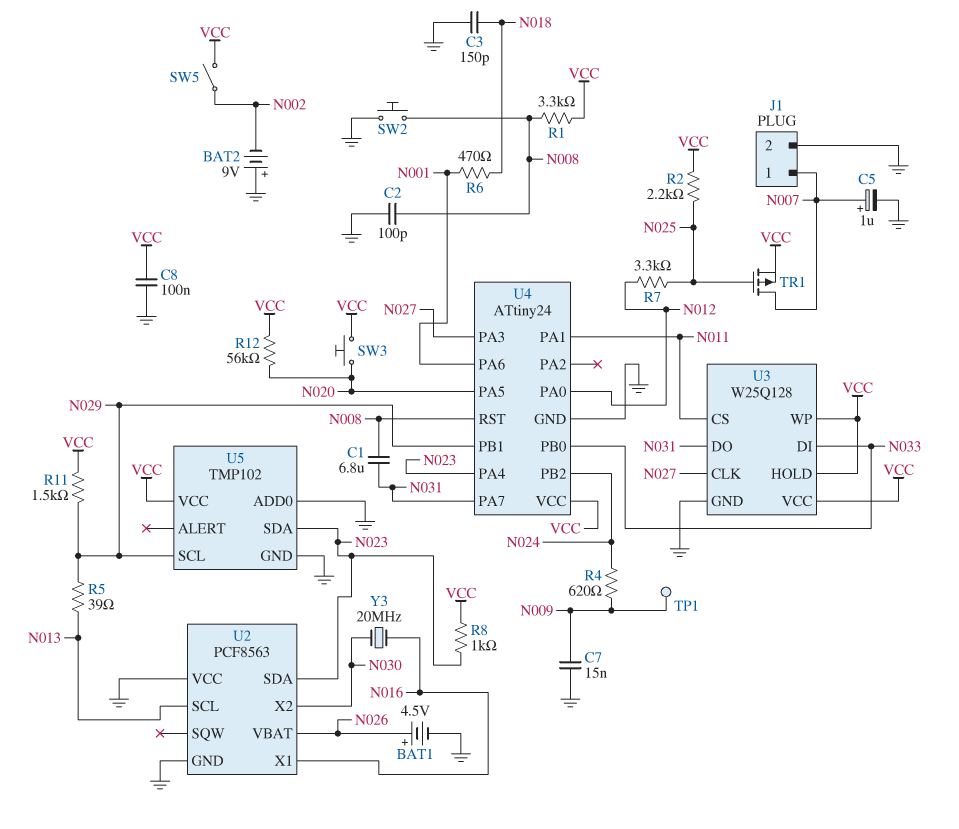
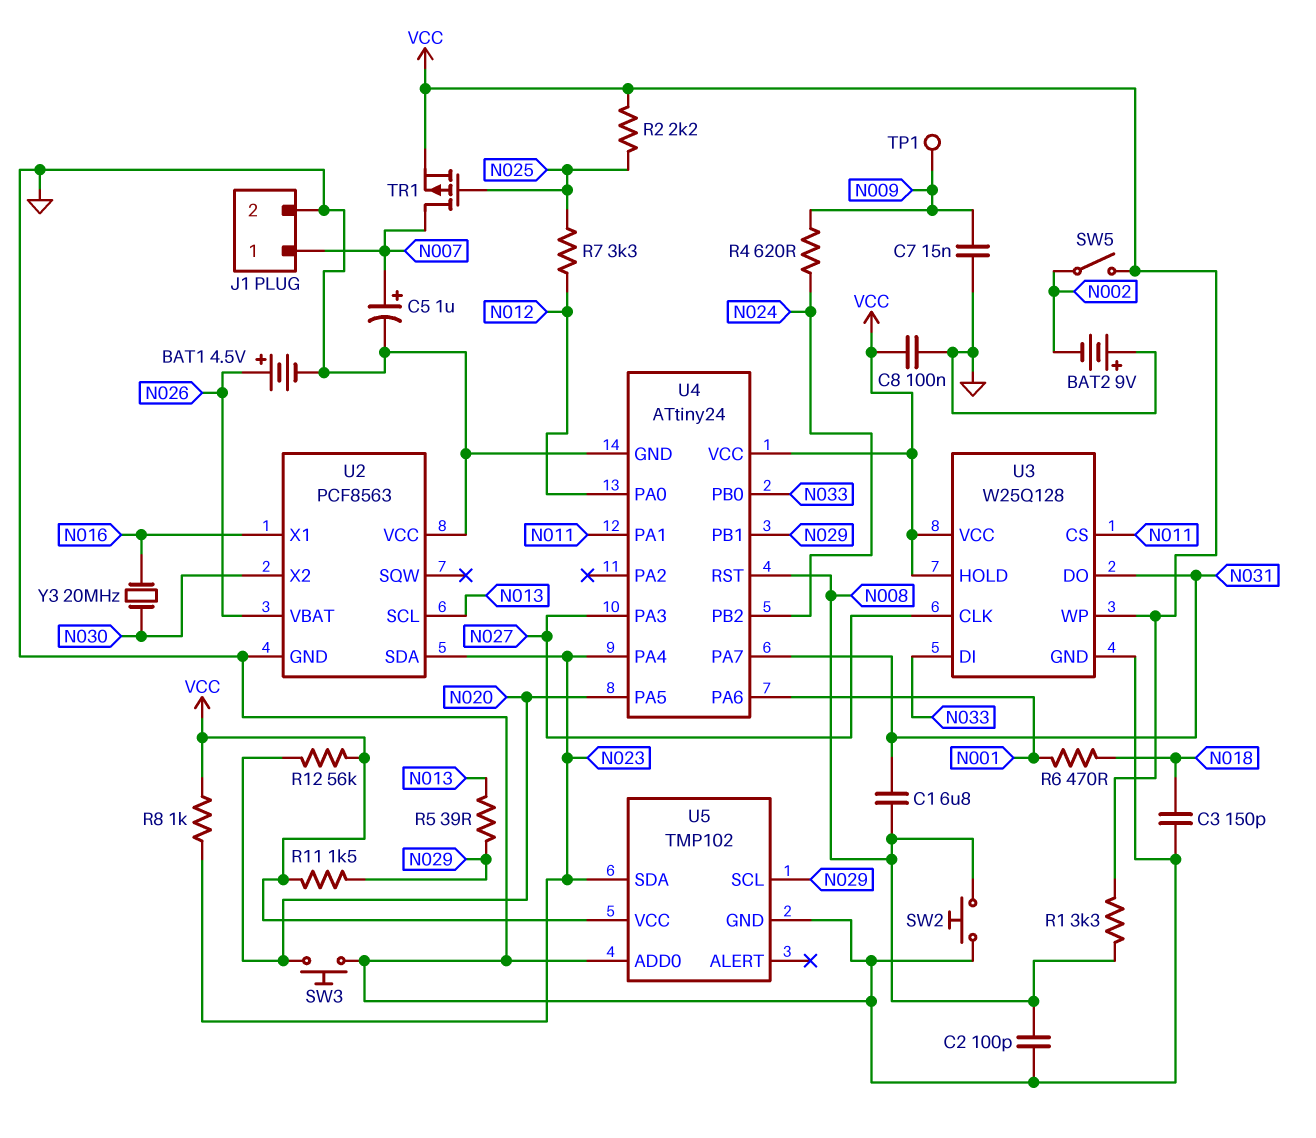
SW3: button (N020, VCC) -> button (GND, N020)

